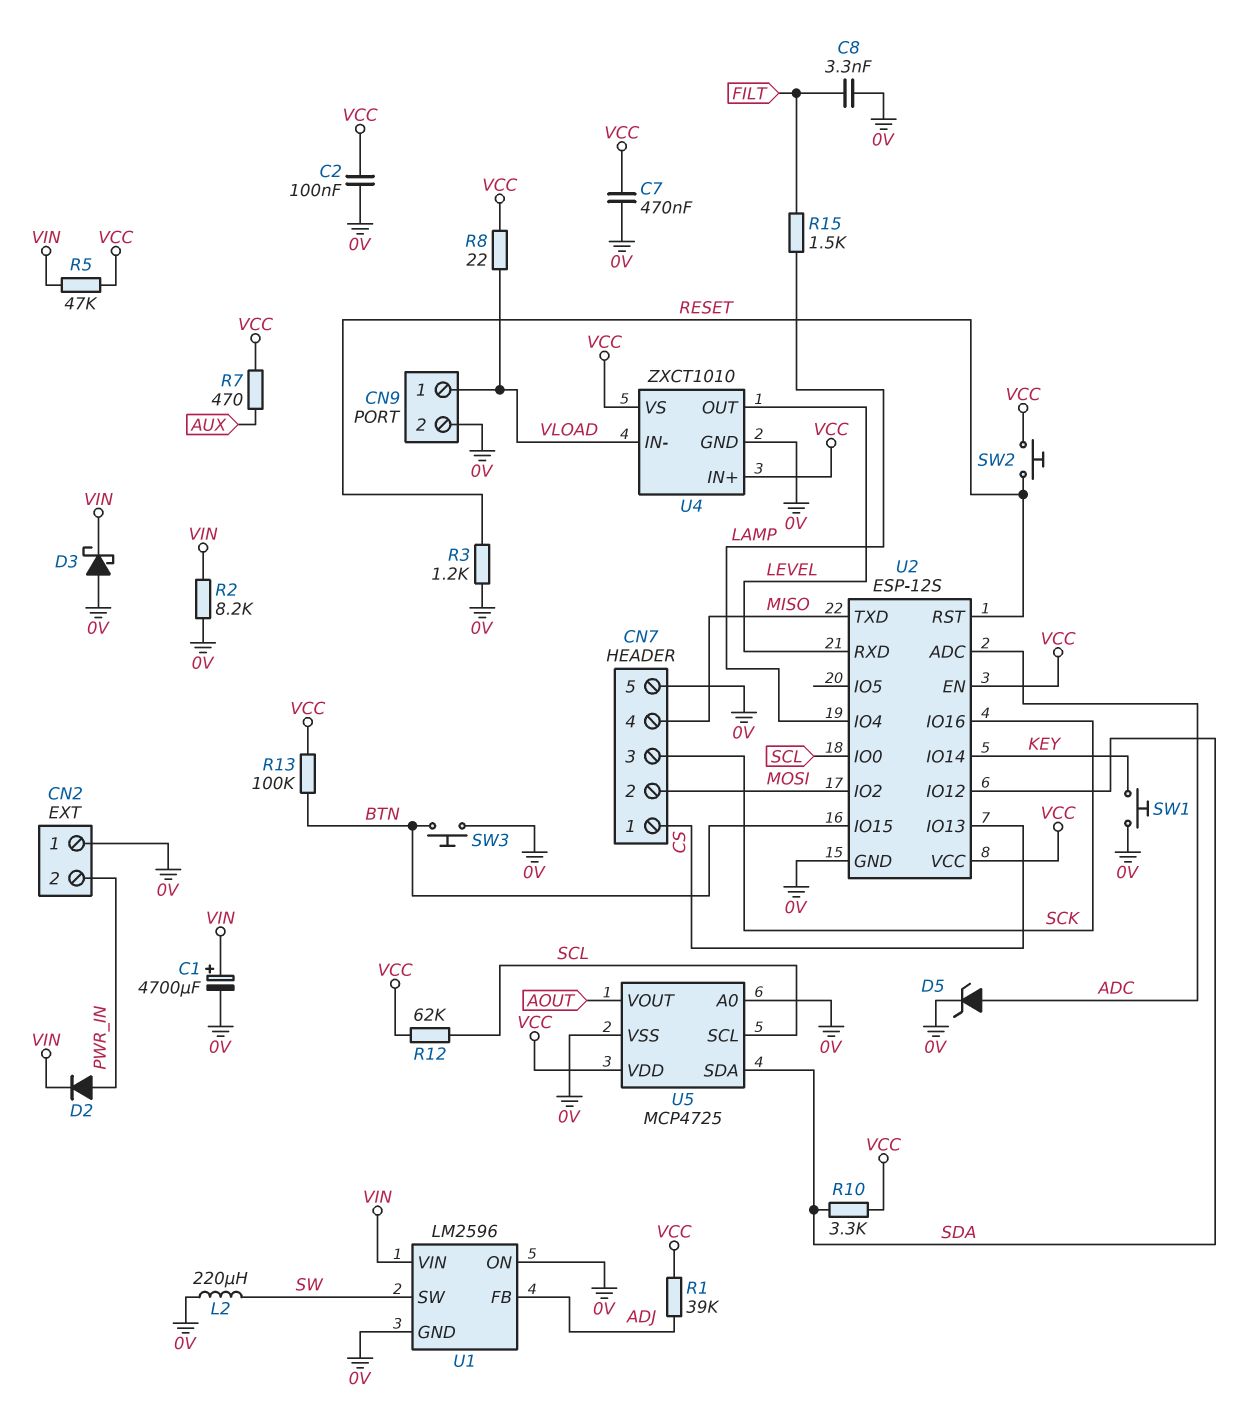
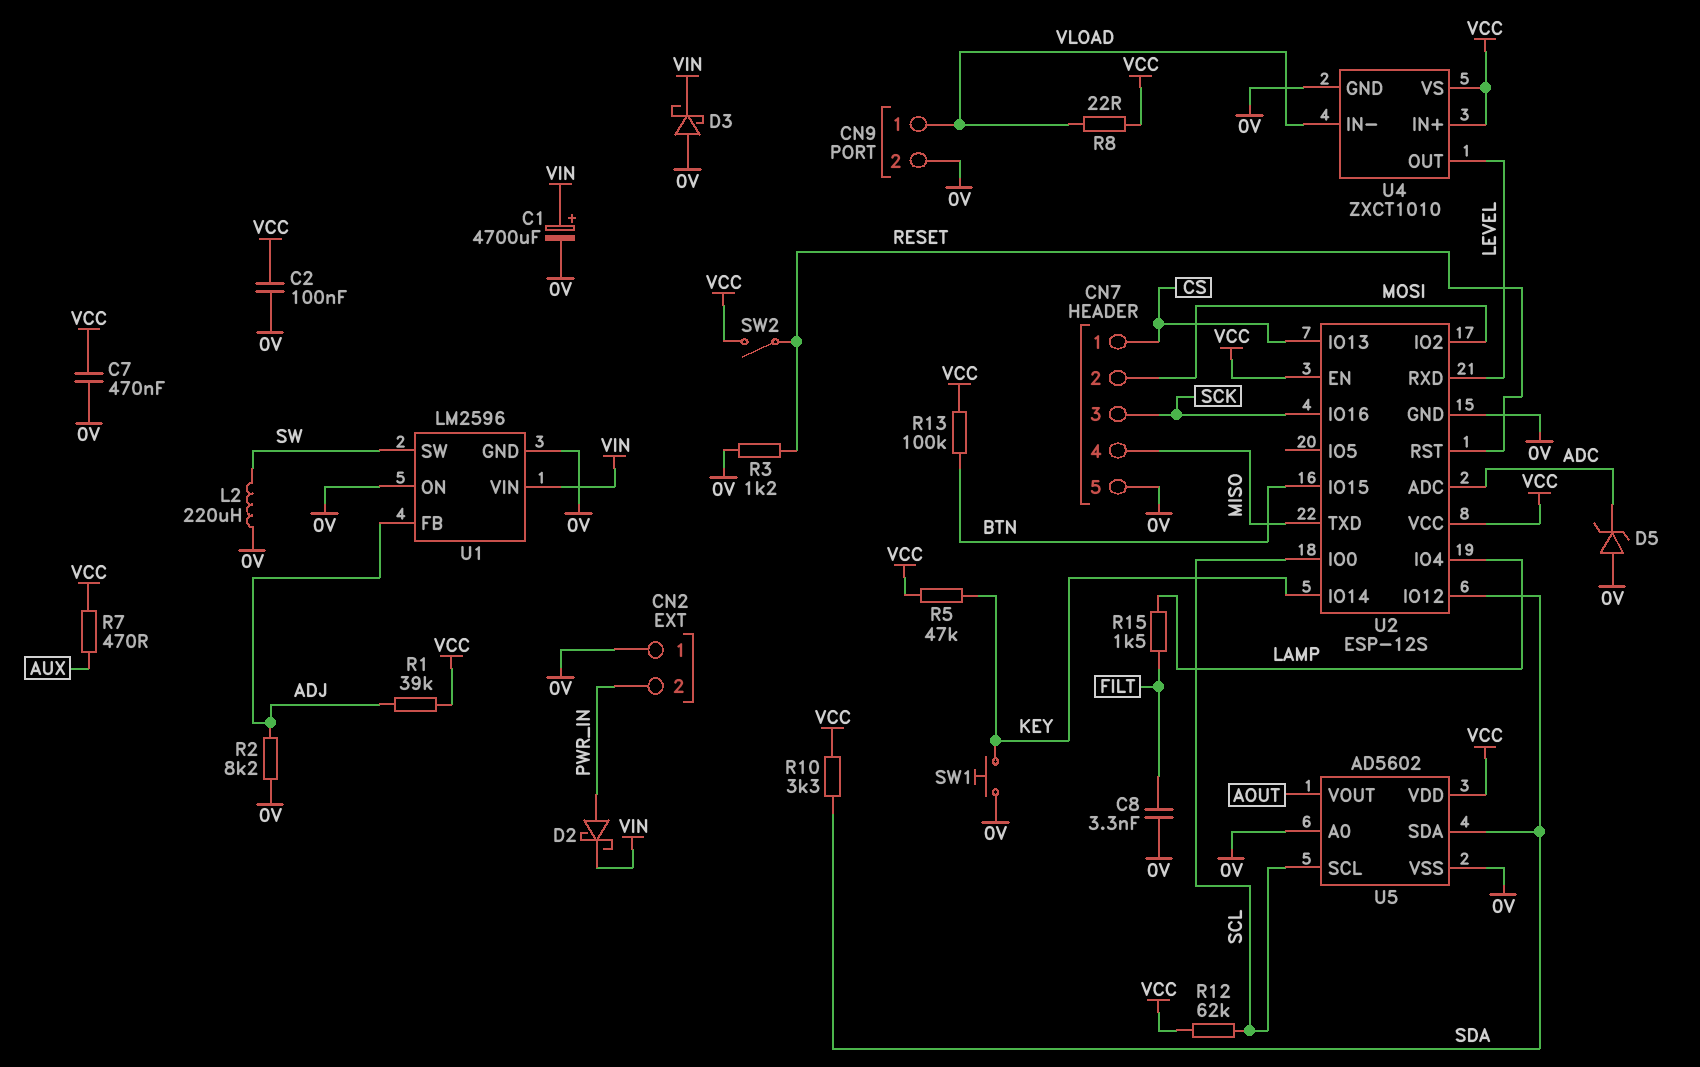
D2: diode (A PWR_IN, K VIN) -> schottky (A PWR_IN, K VIN)
D5: zener (A ADC, K 0V) -> zener (A 0V, K ADC)
R2: 8.2k (0V, VIN) -> 8.2k (0V, ADJ)
R5: 47k (VCC, VIN) -> 47k (KEY, VCC)
SW2: button (RESET, VCC) -> switch (RESET, VCC)
SW3: button (0V, BTN) -> none
U5: MCP4725 -> AD5602

